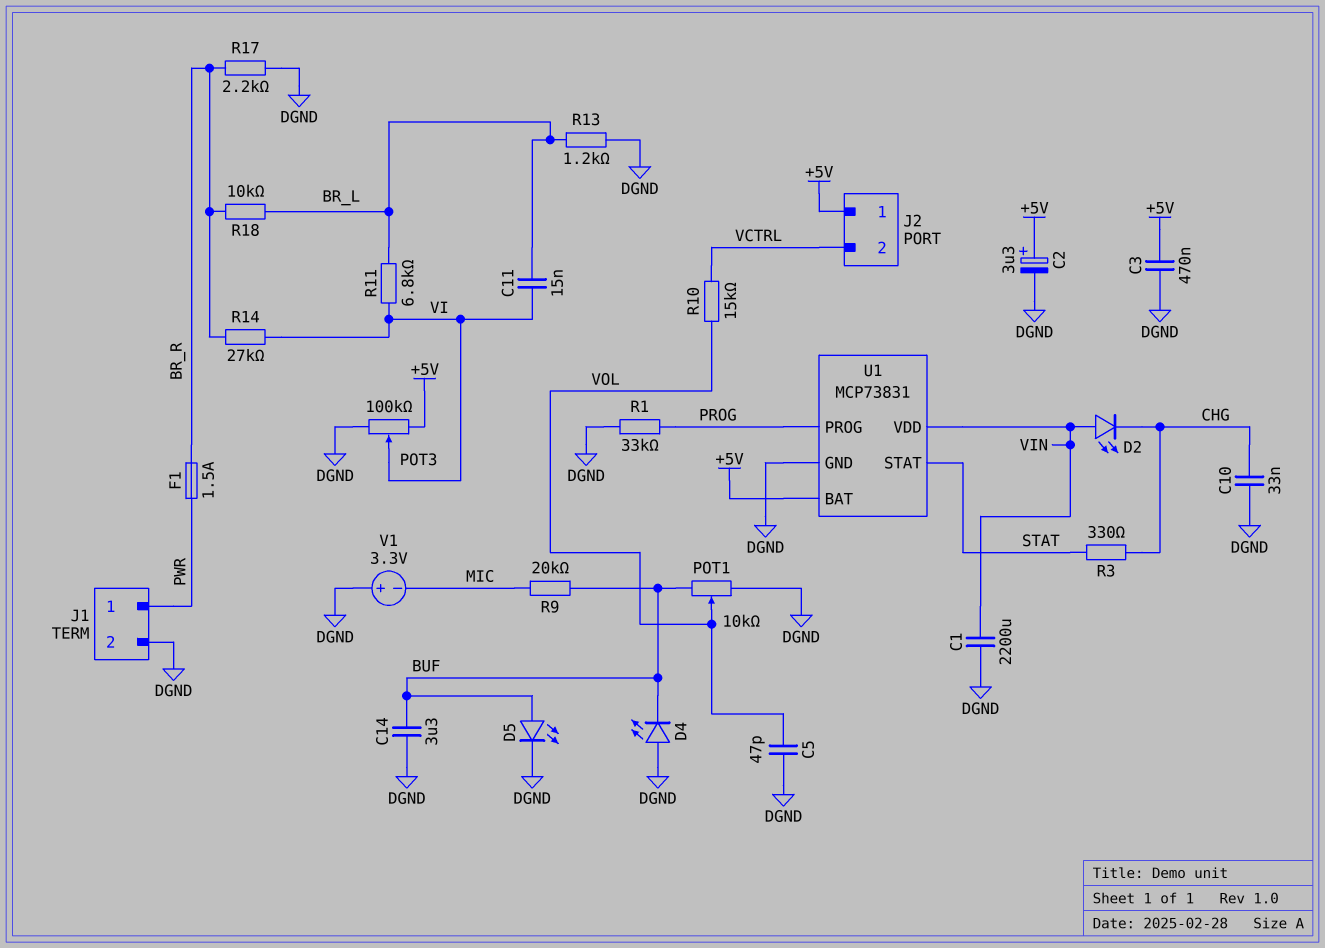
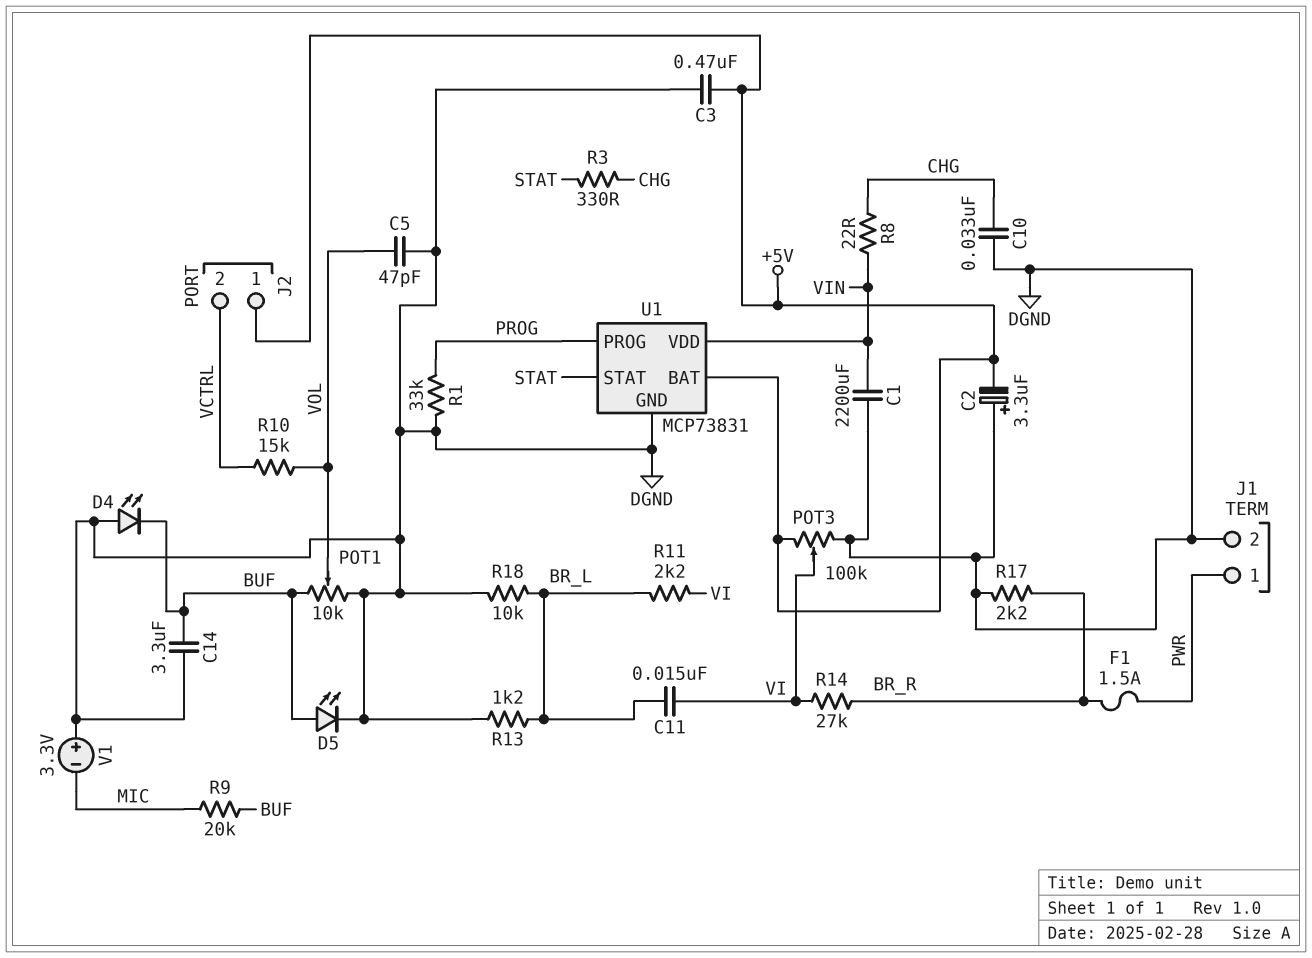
C2: 3.3uF (plus +5V, minus DGND) -> 3.3uF (plus DGND, minus +5V)
D2: LED (A VIN, K CHG) -> none
R8: none -> 22 (CHG, VIN)
R11: 6.8k (BR_L, VI) -> 2.2k (BR_L, VI)
R18: 10k (BR_L, BR_R) -> 10k (BR_L, DGND)

